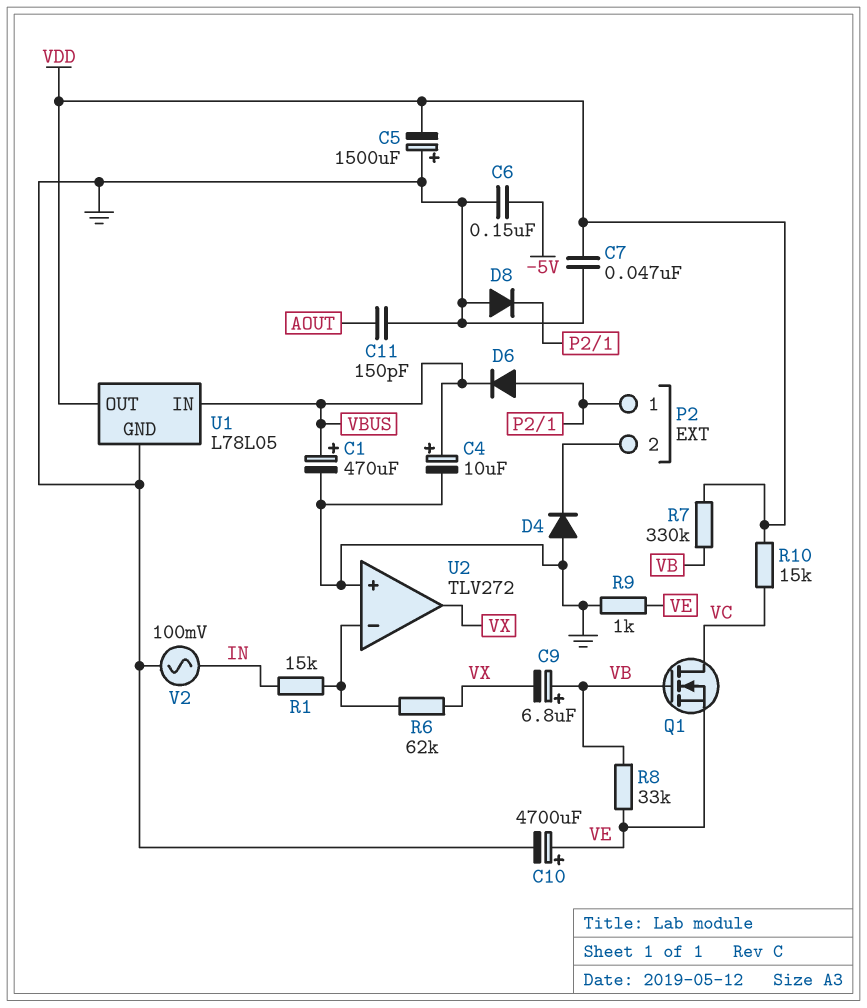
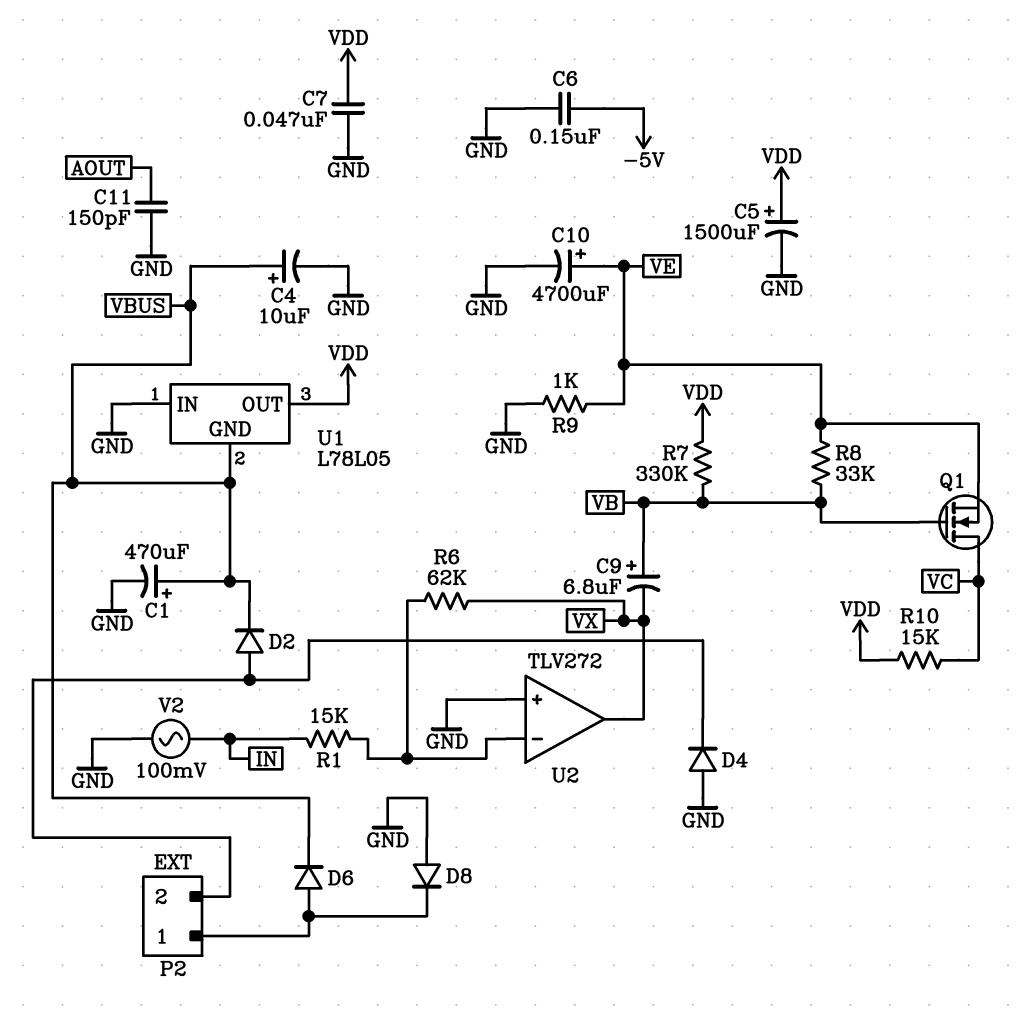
C5: 1500uF (plus GND, minus VDD) -> 1500uF (plus VDD, minus GND)
D2: none -> diode (A P2/2, K VBUS)
U1 pin GND: GND -> VBUS
U1 pin IN: VBUS -> GND

